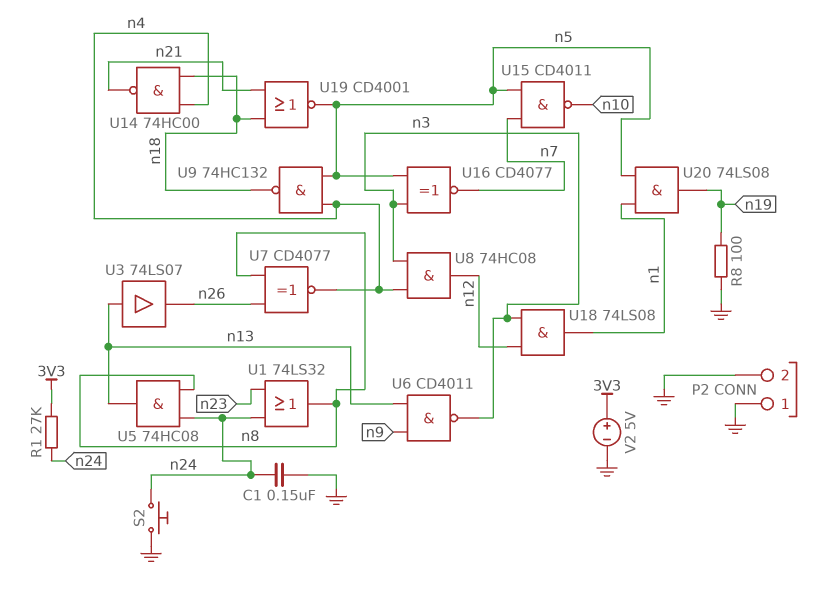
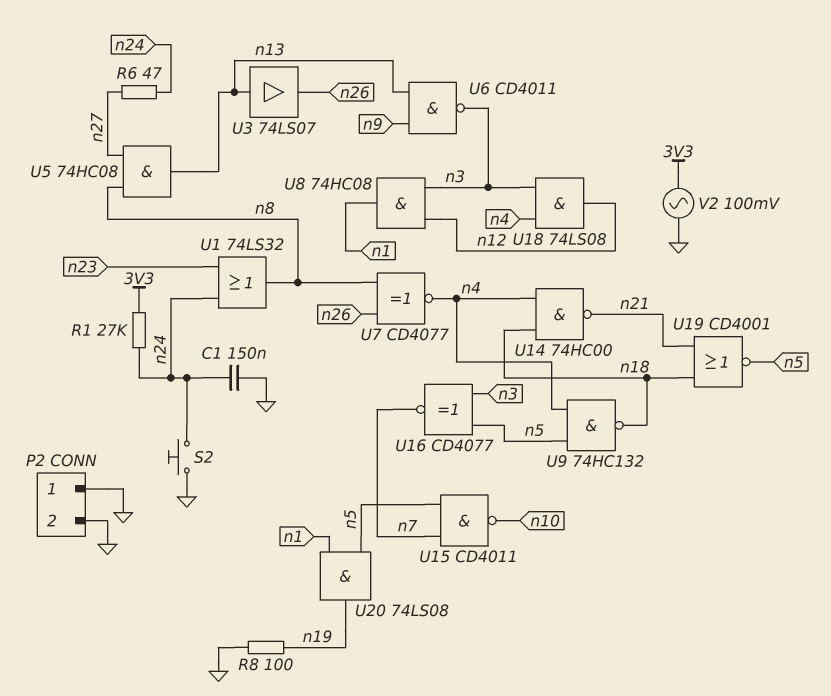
R6: none -> 47 (n24, n27)
U5: AND 74HC08 (in n8, in n24, out n13) -> AND 74HC08 (in n8, in n27, out n13)
U8: AND 74HC08 (in n3, in n4, out n12) -> AND 74HC08 (in n3, in n12, out n1)
U18: AND 74LS08 (in n3, in n12, out n1) -> AND 74LS08 (in n3, in n4, out n12)
V2: 5V (plus 3V3, minus GND) -> AC 100mV (3V3, GND)

